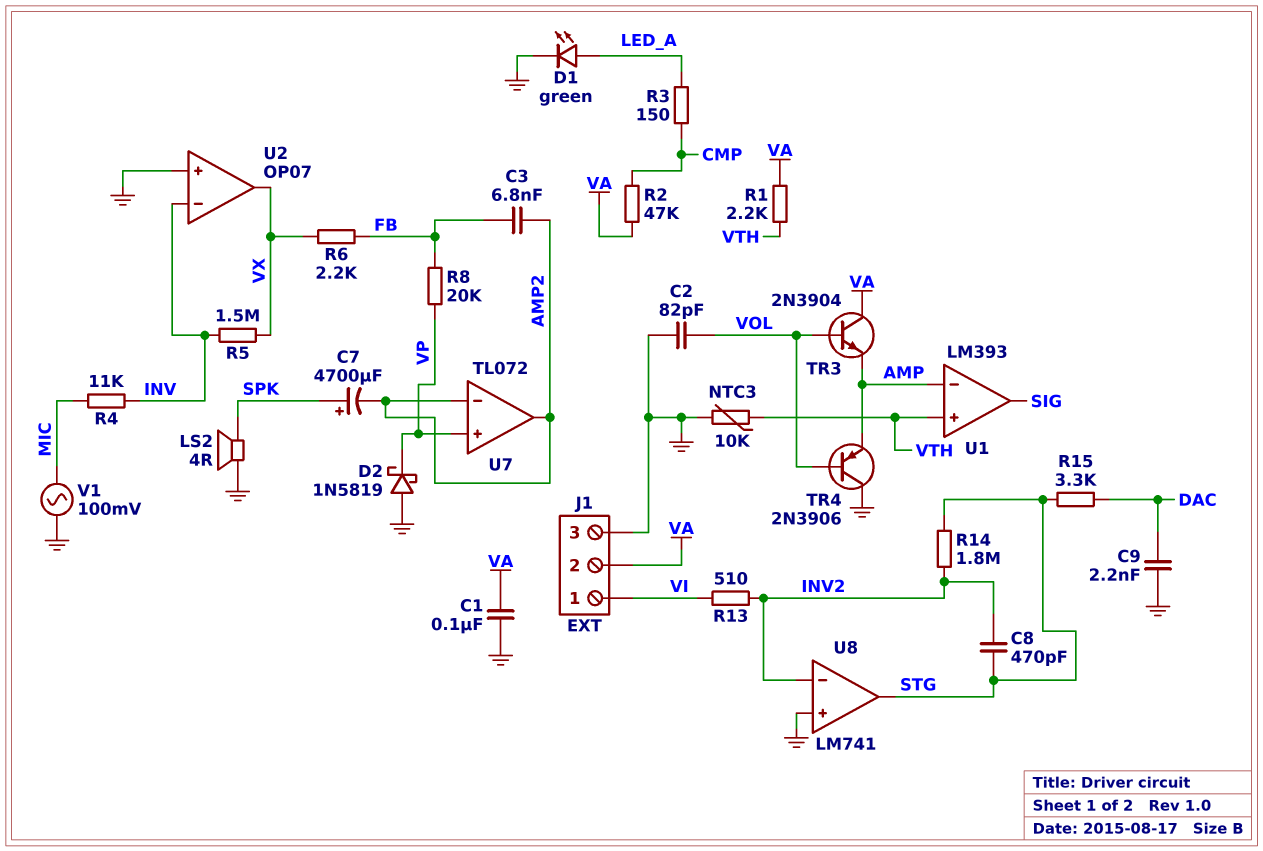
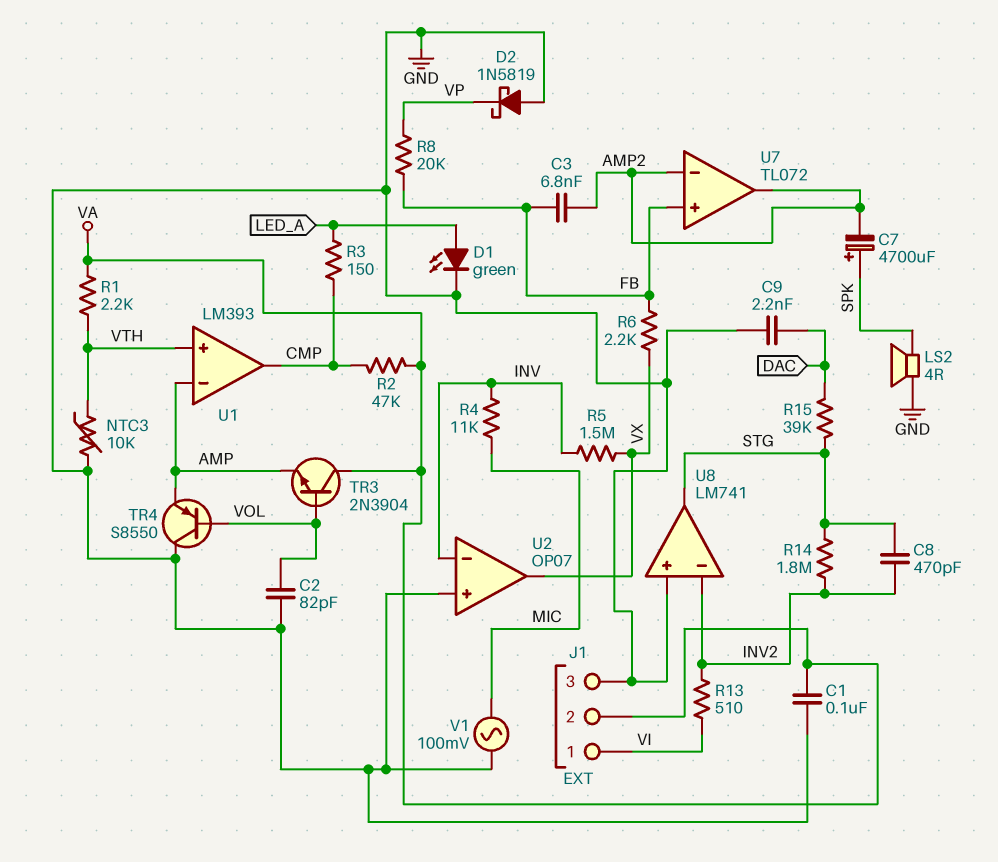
R15: 3.3k (DAC, STG) -> 39k (DAC, STG)
TR4: PNP 2N3906 (B VOL, C GND, E AMP) -> PNP S8550 (B VOL, C GND, E AMP)
U1 pin out: SIG -> CMP
U7 pin in+: VP -> FB

